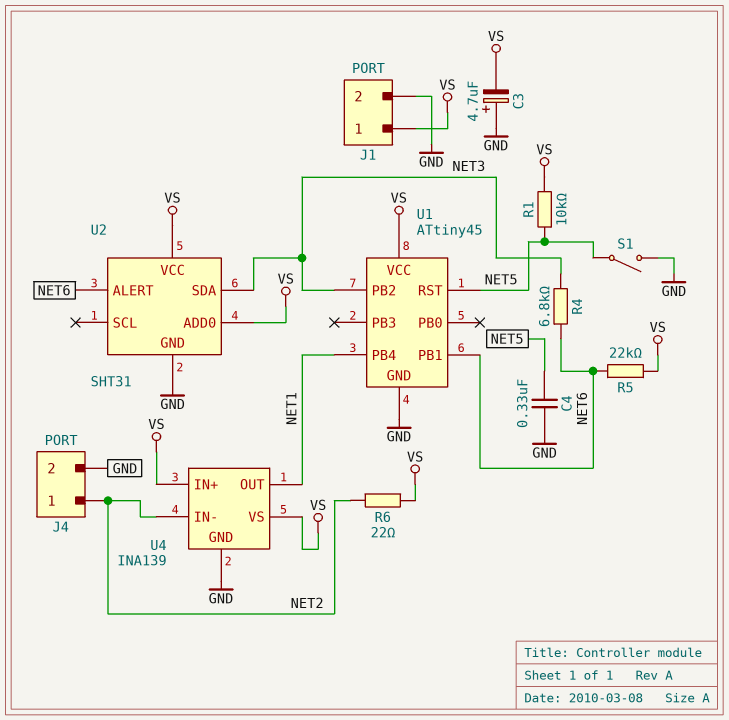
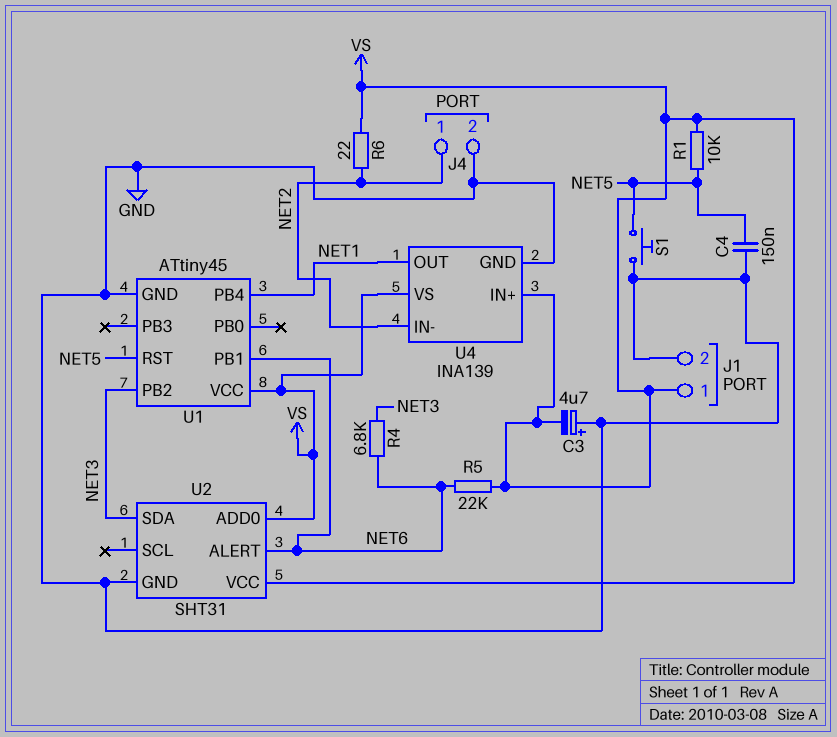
C4: 330nF (GND, NET5) -> 150nF (GND, NET5)
S1: switch (GND, NET5) -> button (GND, NET5)

